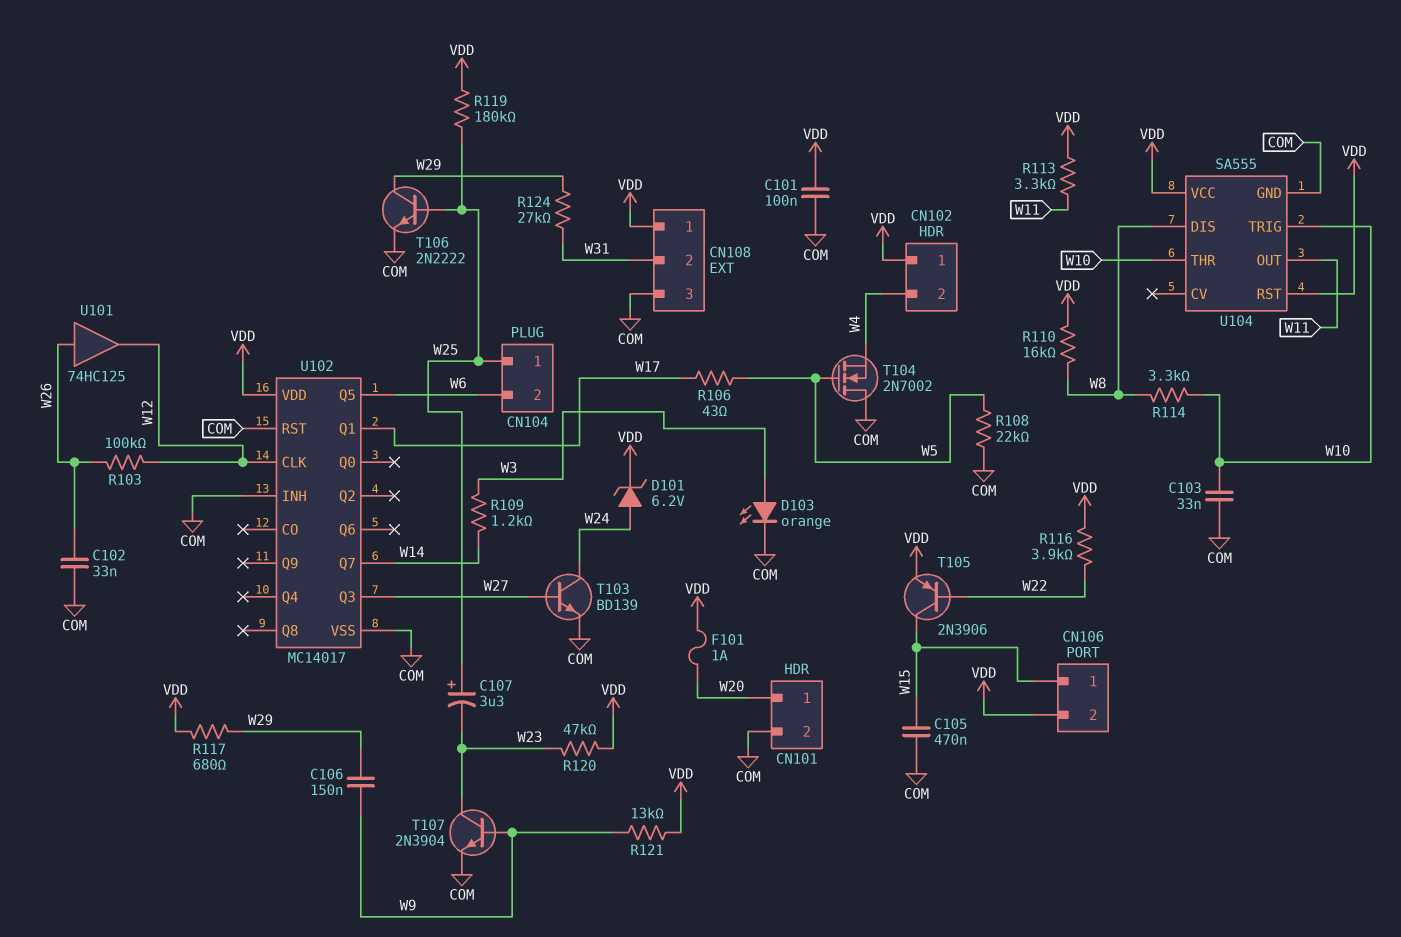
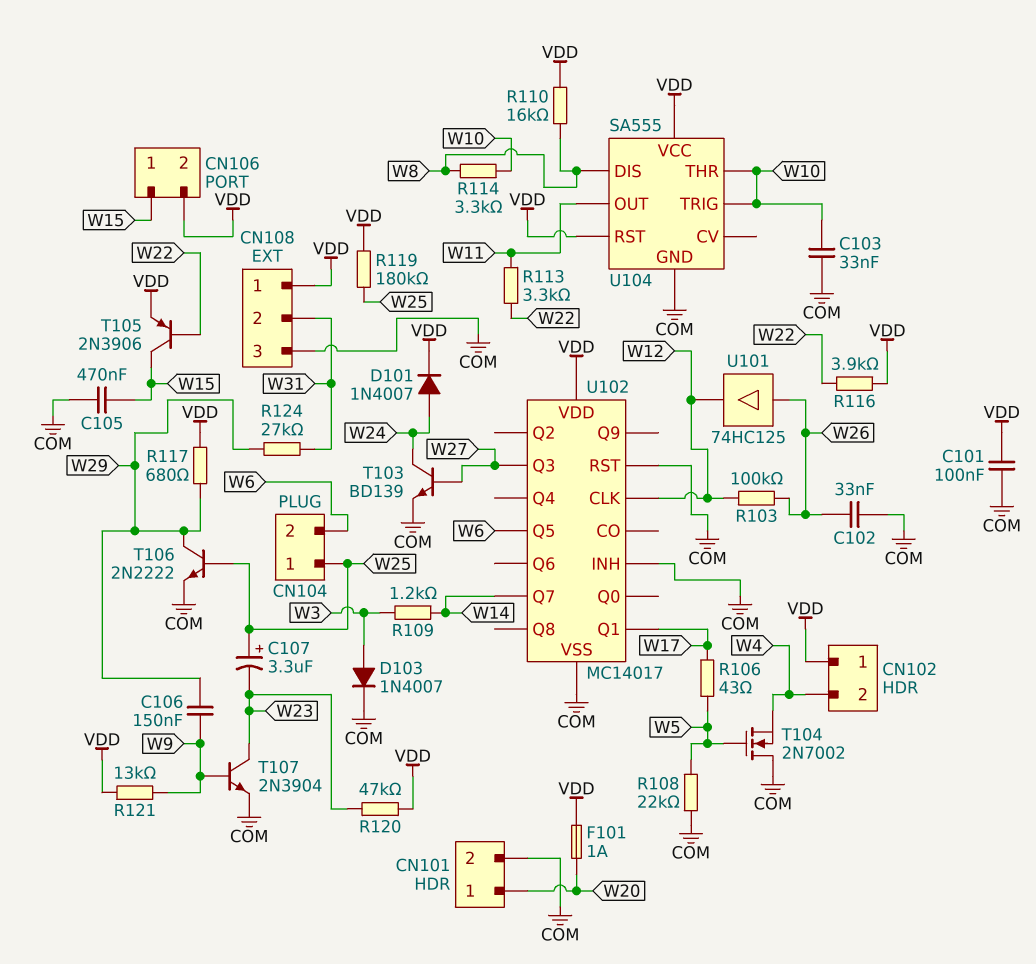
D101: zener 6.2V (A W24, K VDD) -> diode 1N4007 (A W24, K VDD)
D103: LED orange (A W3, K COM) -> diode 1N4007 (A W3, K COM)
R113: 3.3k (VDD, W11) -> 3.3k (W11, W22)

